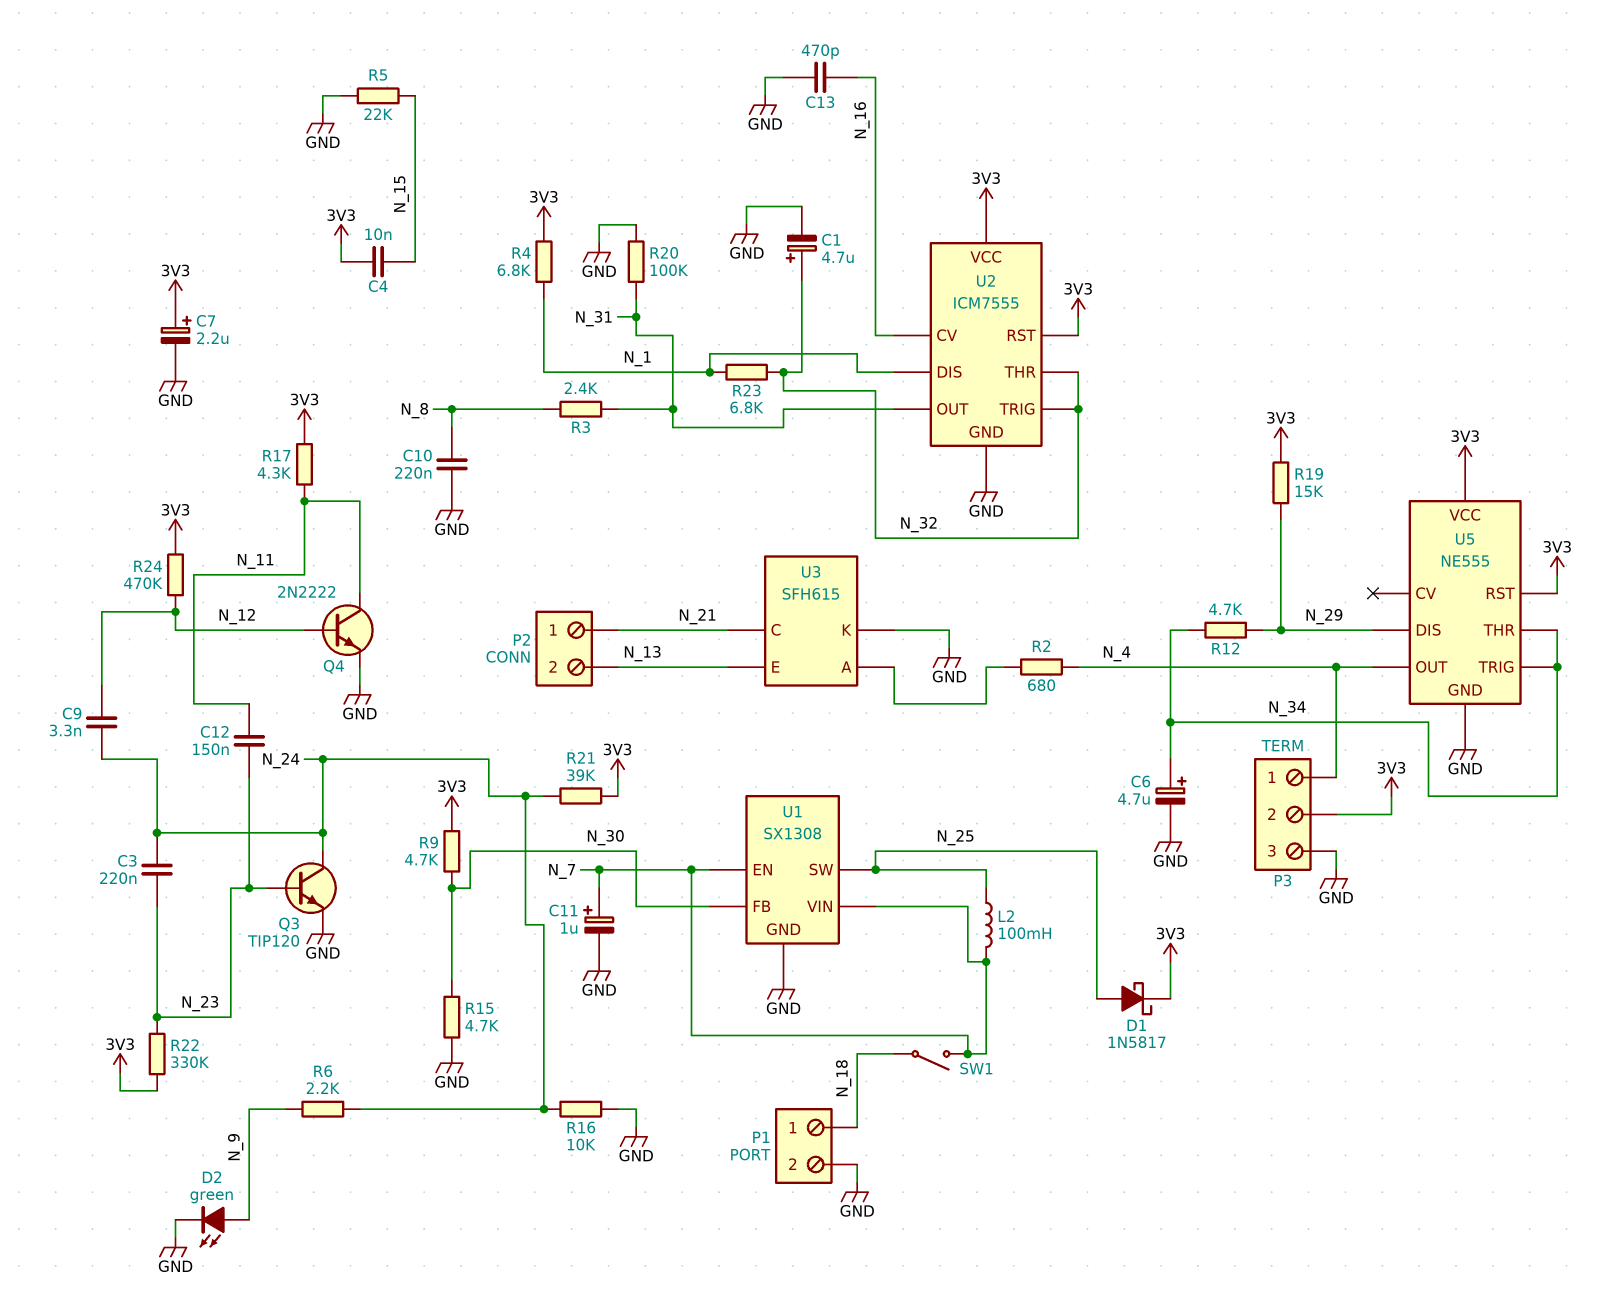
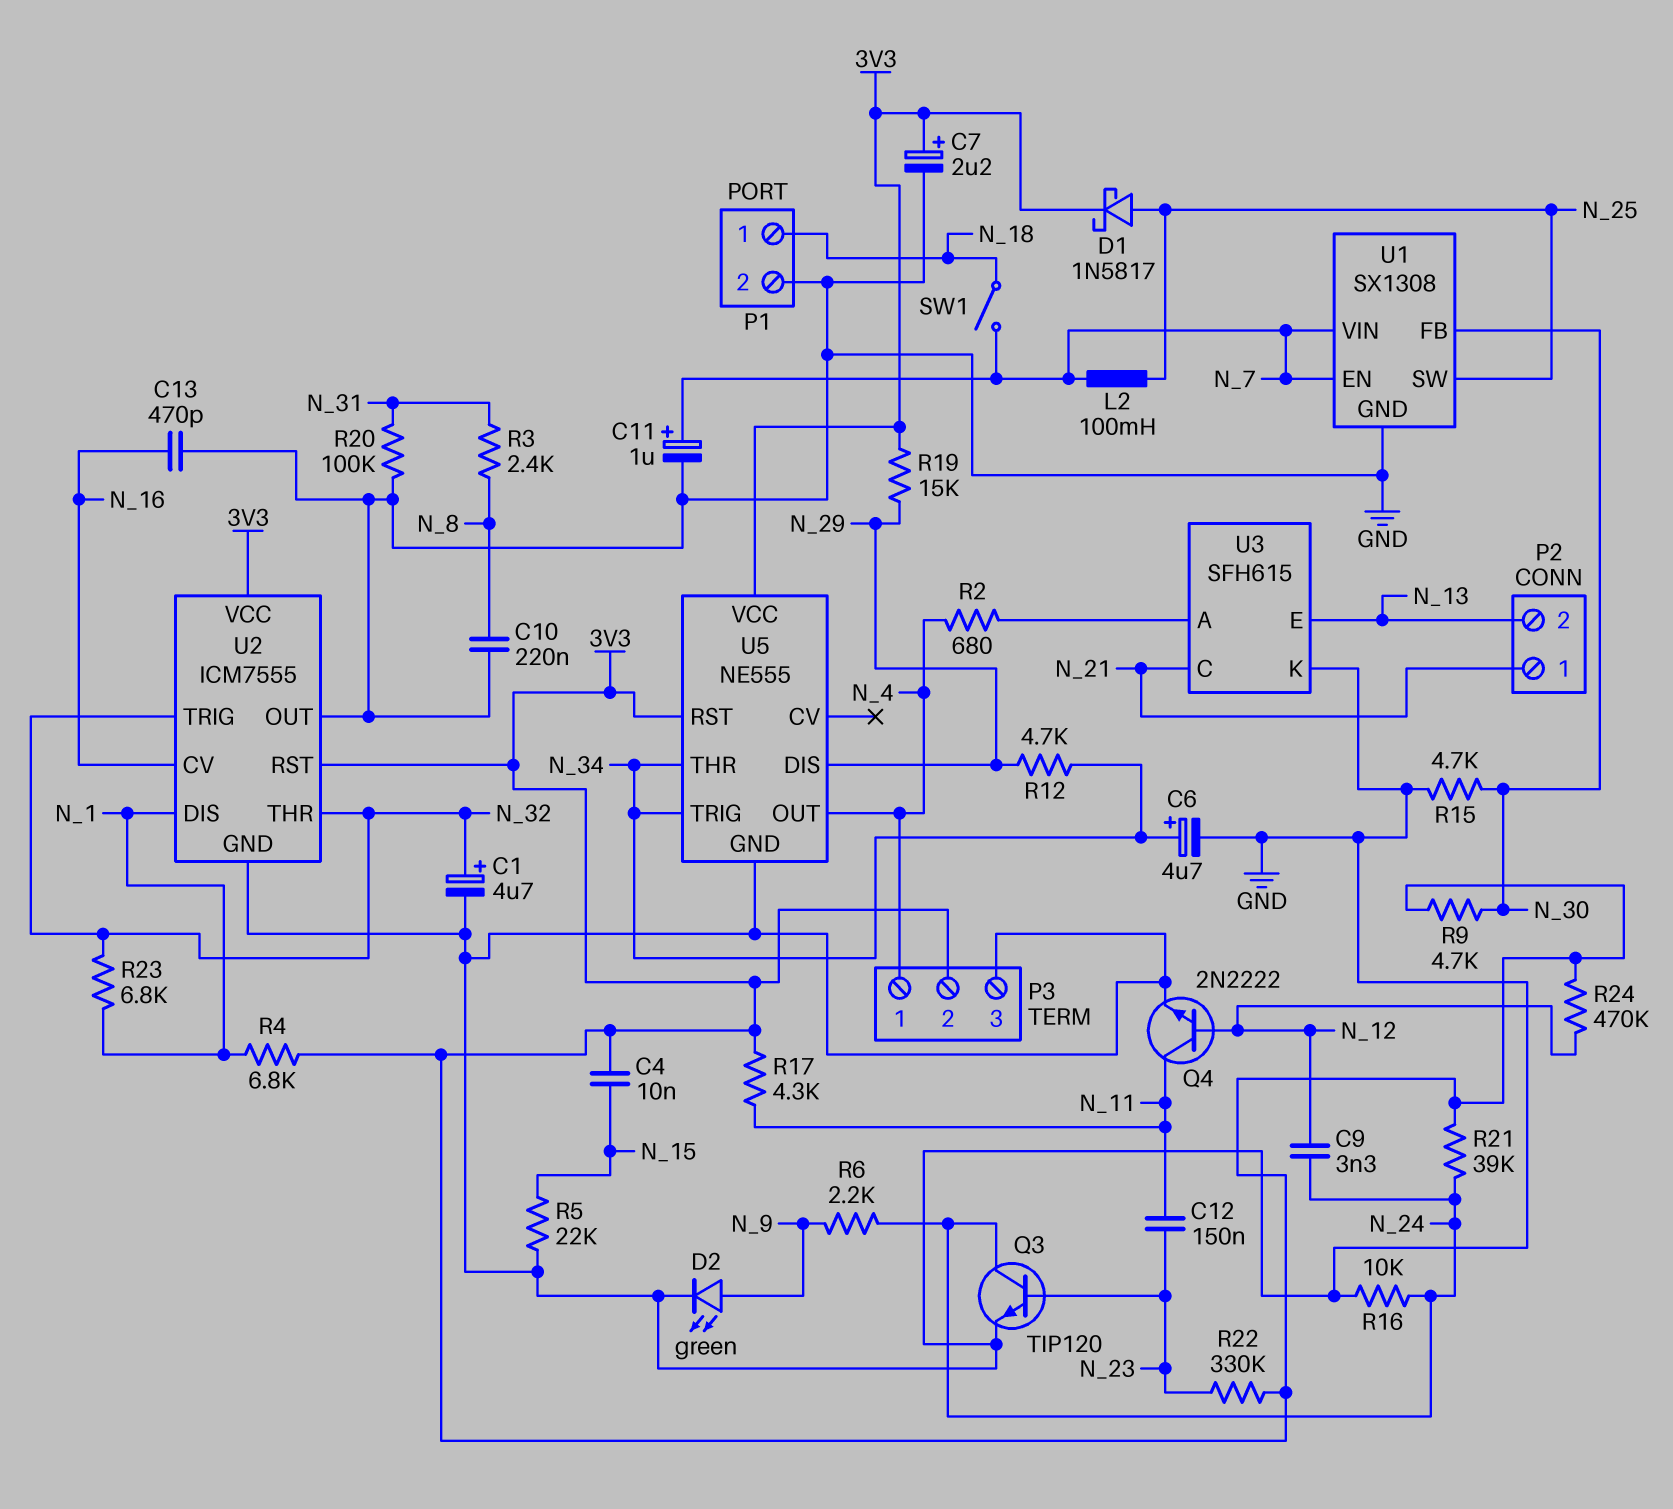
C3: 220nF (N_23, N_24) -> none
U2 pin OUT: N_31 -> GND

